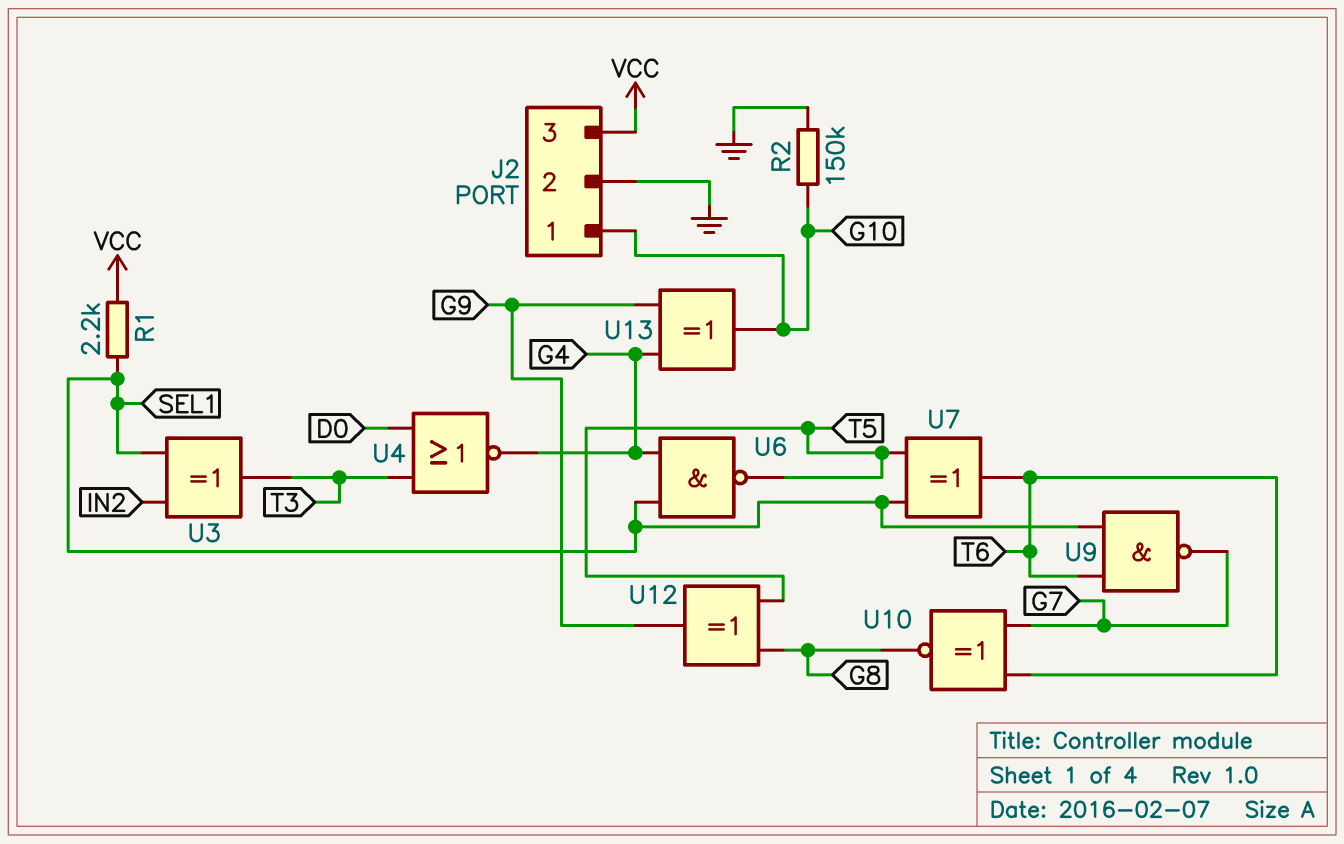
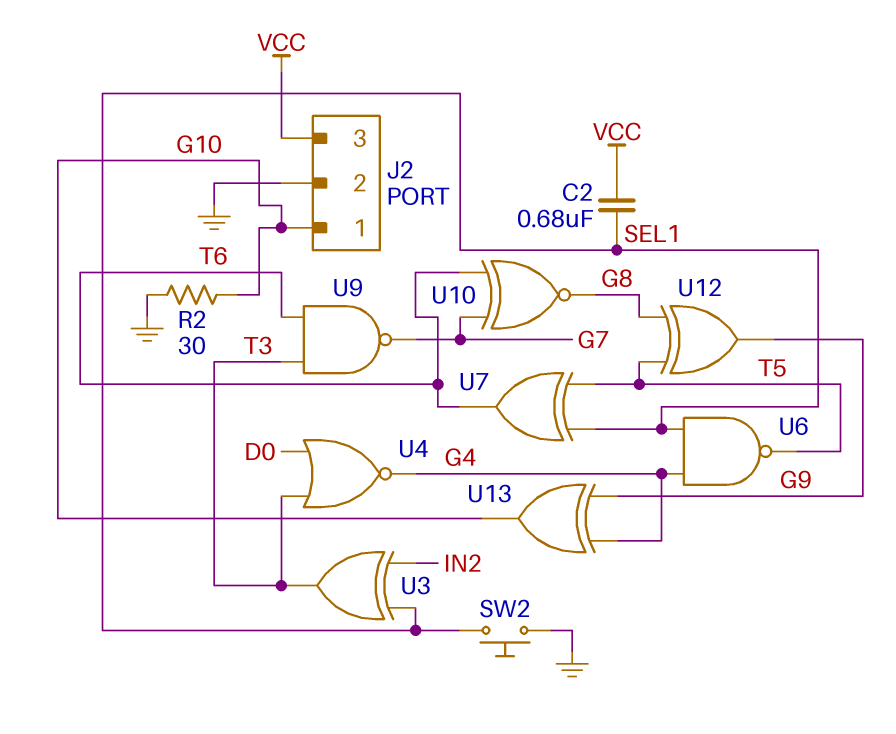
C2: none -> 680nF (SEL1, VCC)
R1: 2.2k (SEL1, VCC) -> none
R2: 150k (G10, GND) -> 30 (G10, GND)
SW2: none -> button (GND, SEL1)
U9: NAND (in SEL1, in T6, out G7) -> NAND (in T3, in T6, out G7)

